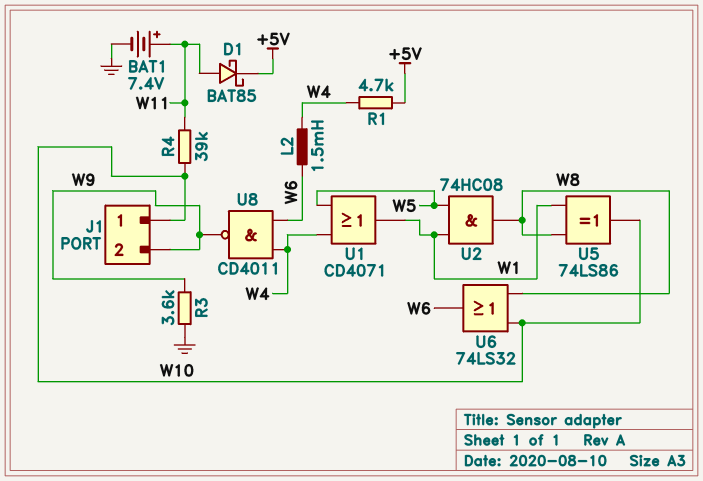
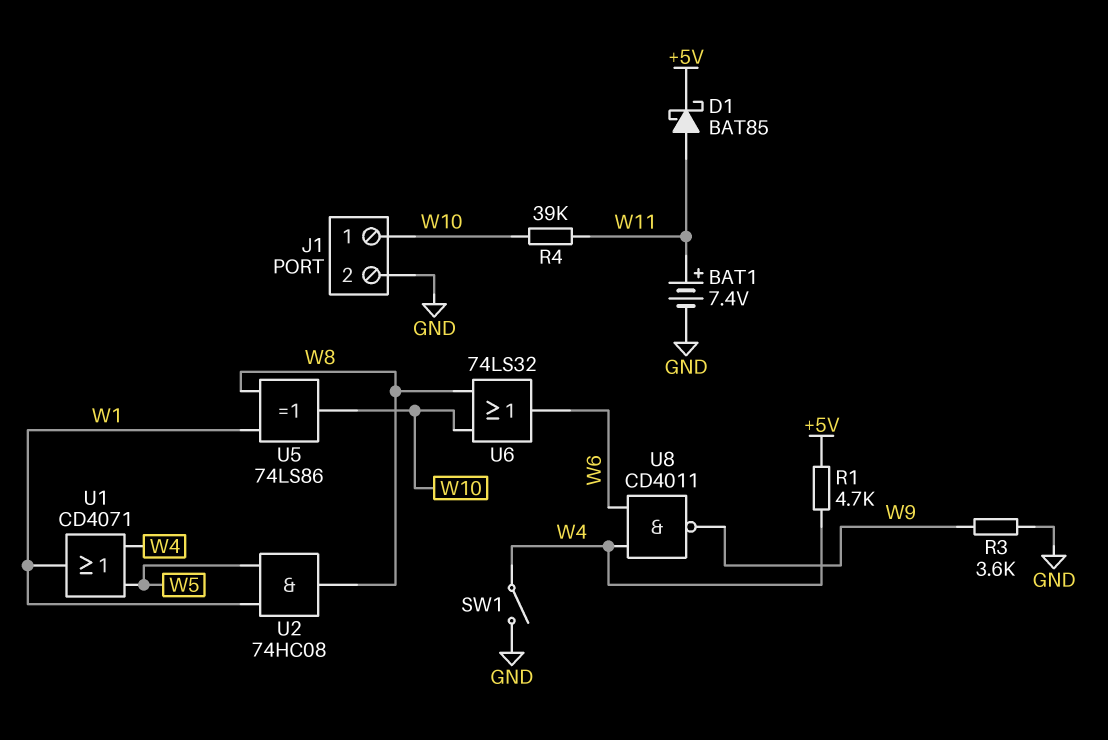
J1 pin 2: W9 -> GND
L2: 1.5mH (W4, W6) -> none
SW1: none -> switch (GND, W4)

